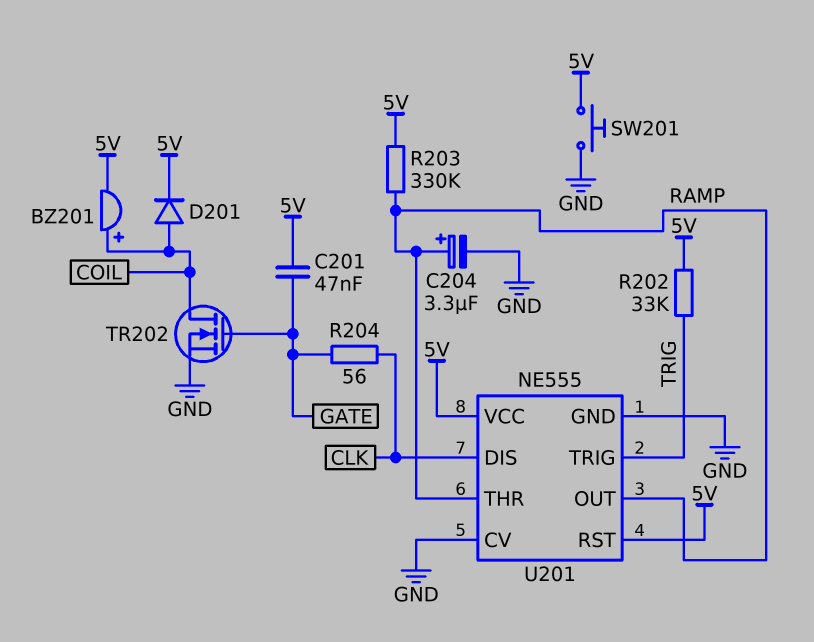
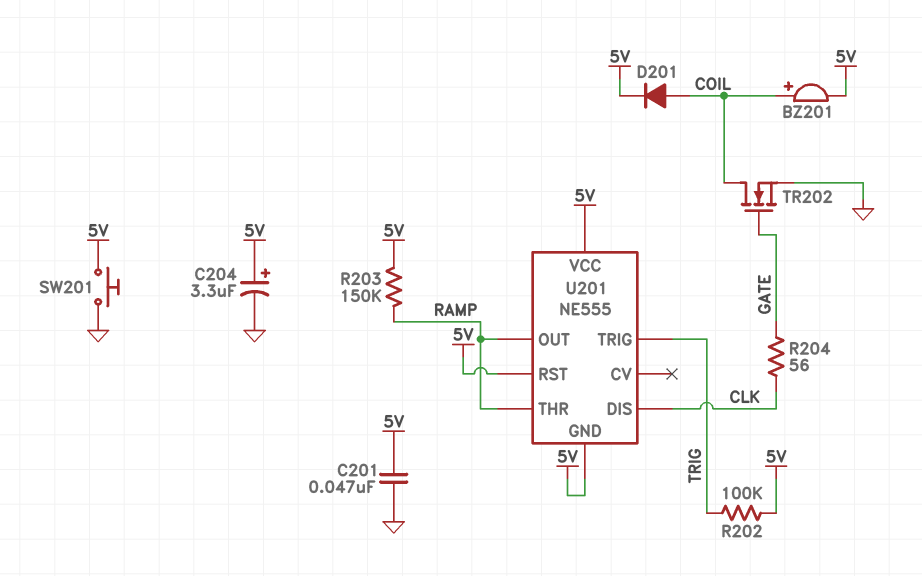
C201: 47nF (5V, GATE) -> 47nF (5V, GND)
C204: 3.3uF (plus RAMP, minus GND) -> 3.3uF (plus 5V, minus GND)
R202: 33k (5V, TRIG) -> 100k (5V, TRIG)
R203: 330k (5V, RAMP) -> 150k (5V, RAMP)
U201 pin CV: GND -> none
U201 pin GND: GND -> 5V

